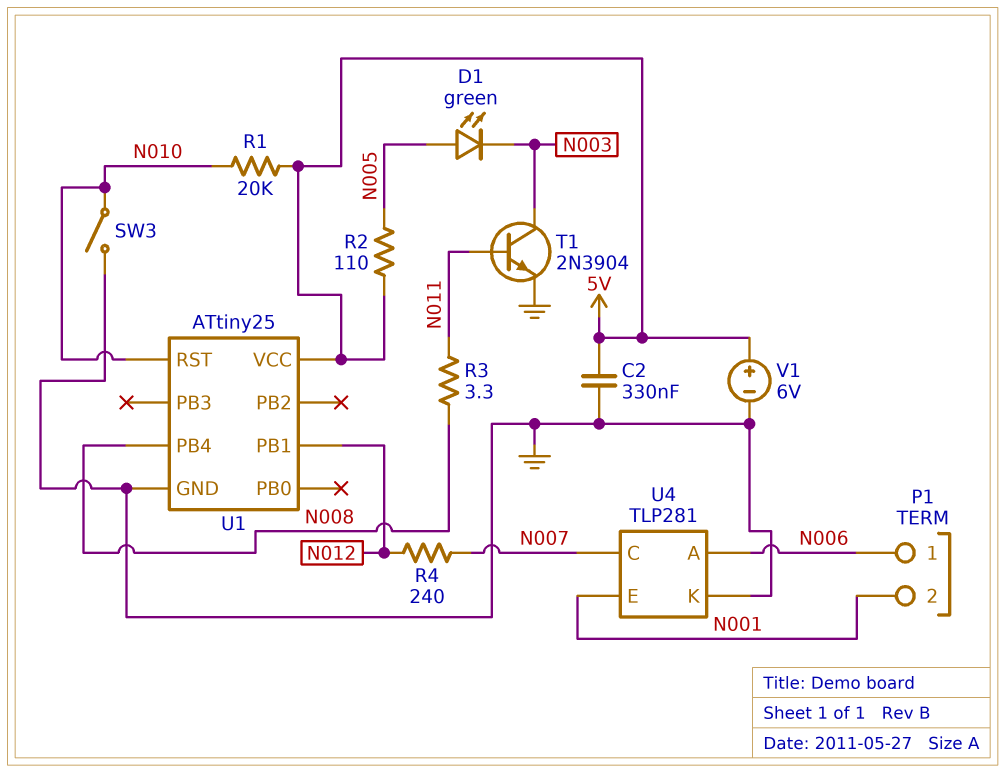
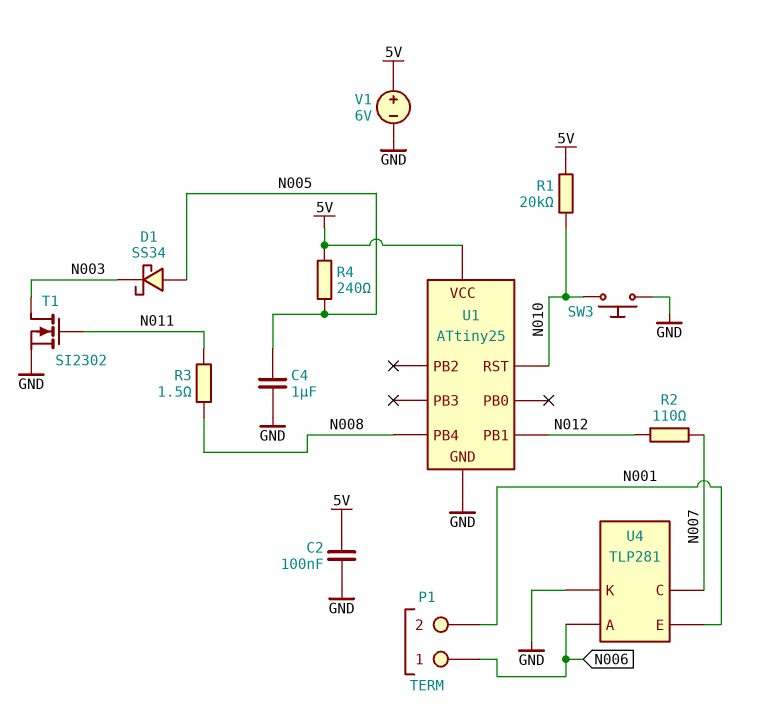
C2: 330nF (5V, GND) -> 100nF (5V, GND)
C4: none -> 1uF (GND, N005)
D1: LED green (A N005, K N003) -> schottky SS34 (A N005, K N003)
R2: 110 (5V, N005) -> 110 (N007, N012)
R3: 3.3 (N008, N011) -> 1.5 (N008, N011)
R4: 240 (N007, N012) -> 240 (5V, N005)
SW3: switch (GND, N010) -> button (GND, N010)
T1: NPN 2N3904 (B N011, C N003, E GND) -> NMOS SI2302 (G N011, D N003, S GND)

